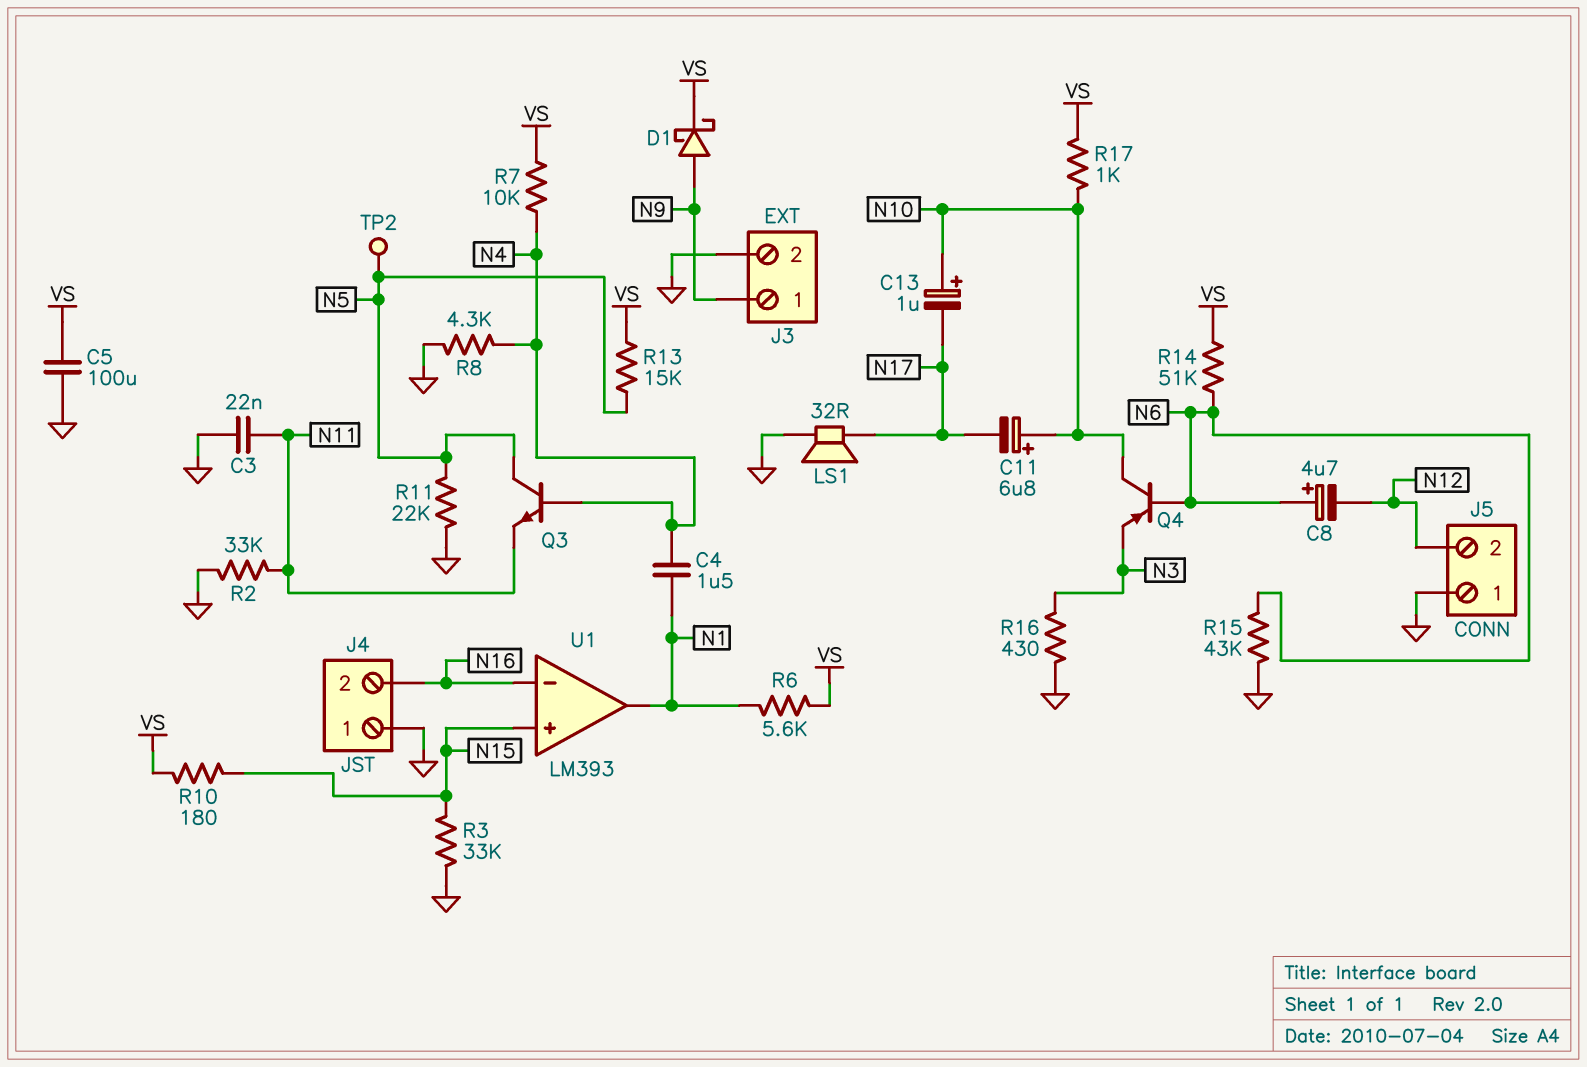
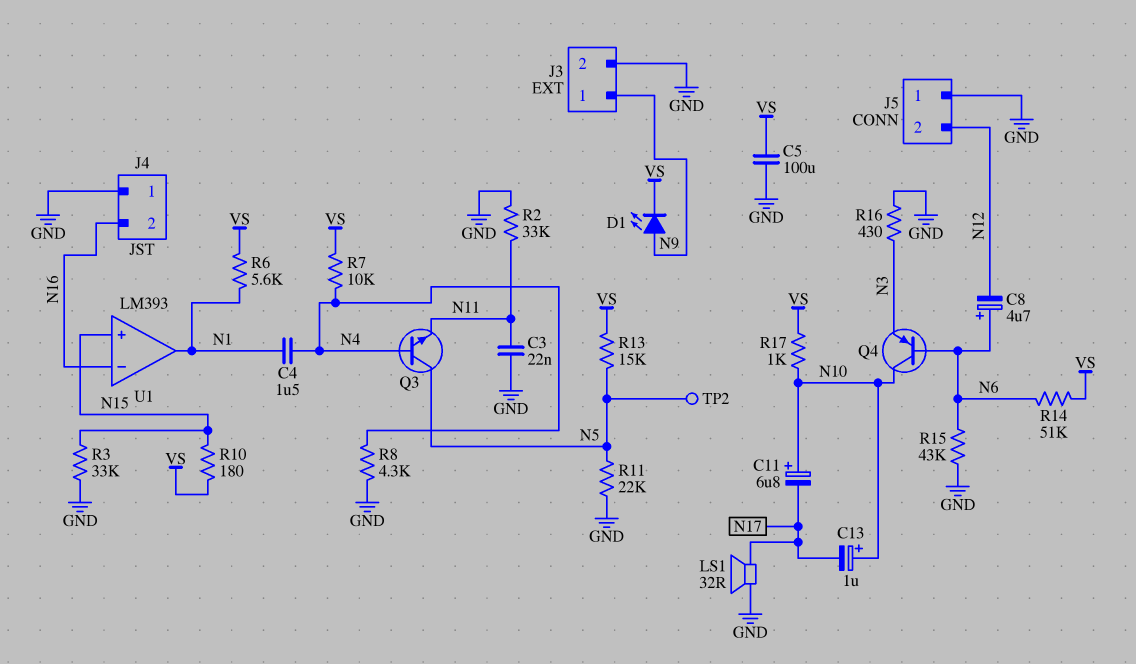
D1: schottky (A N9, K VS) -> LED (A N9, K VS)

